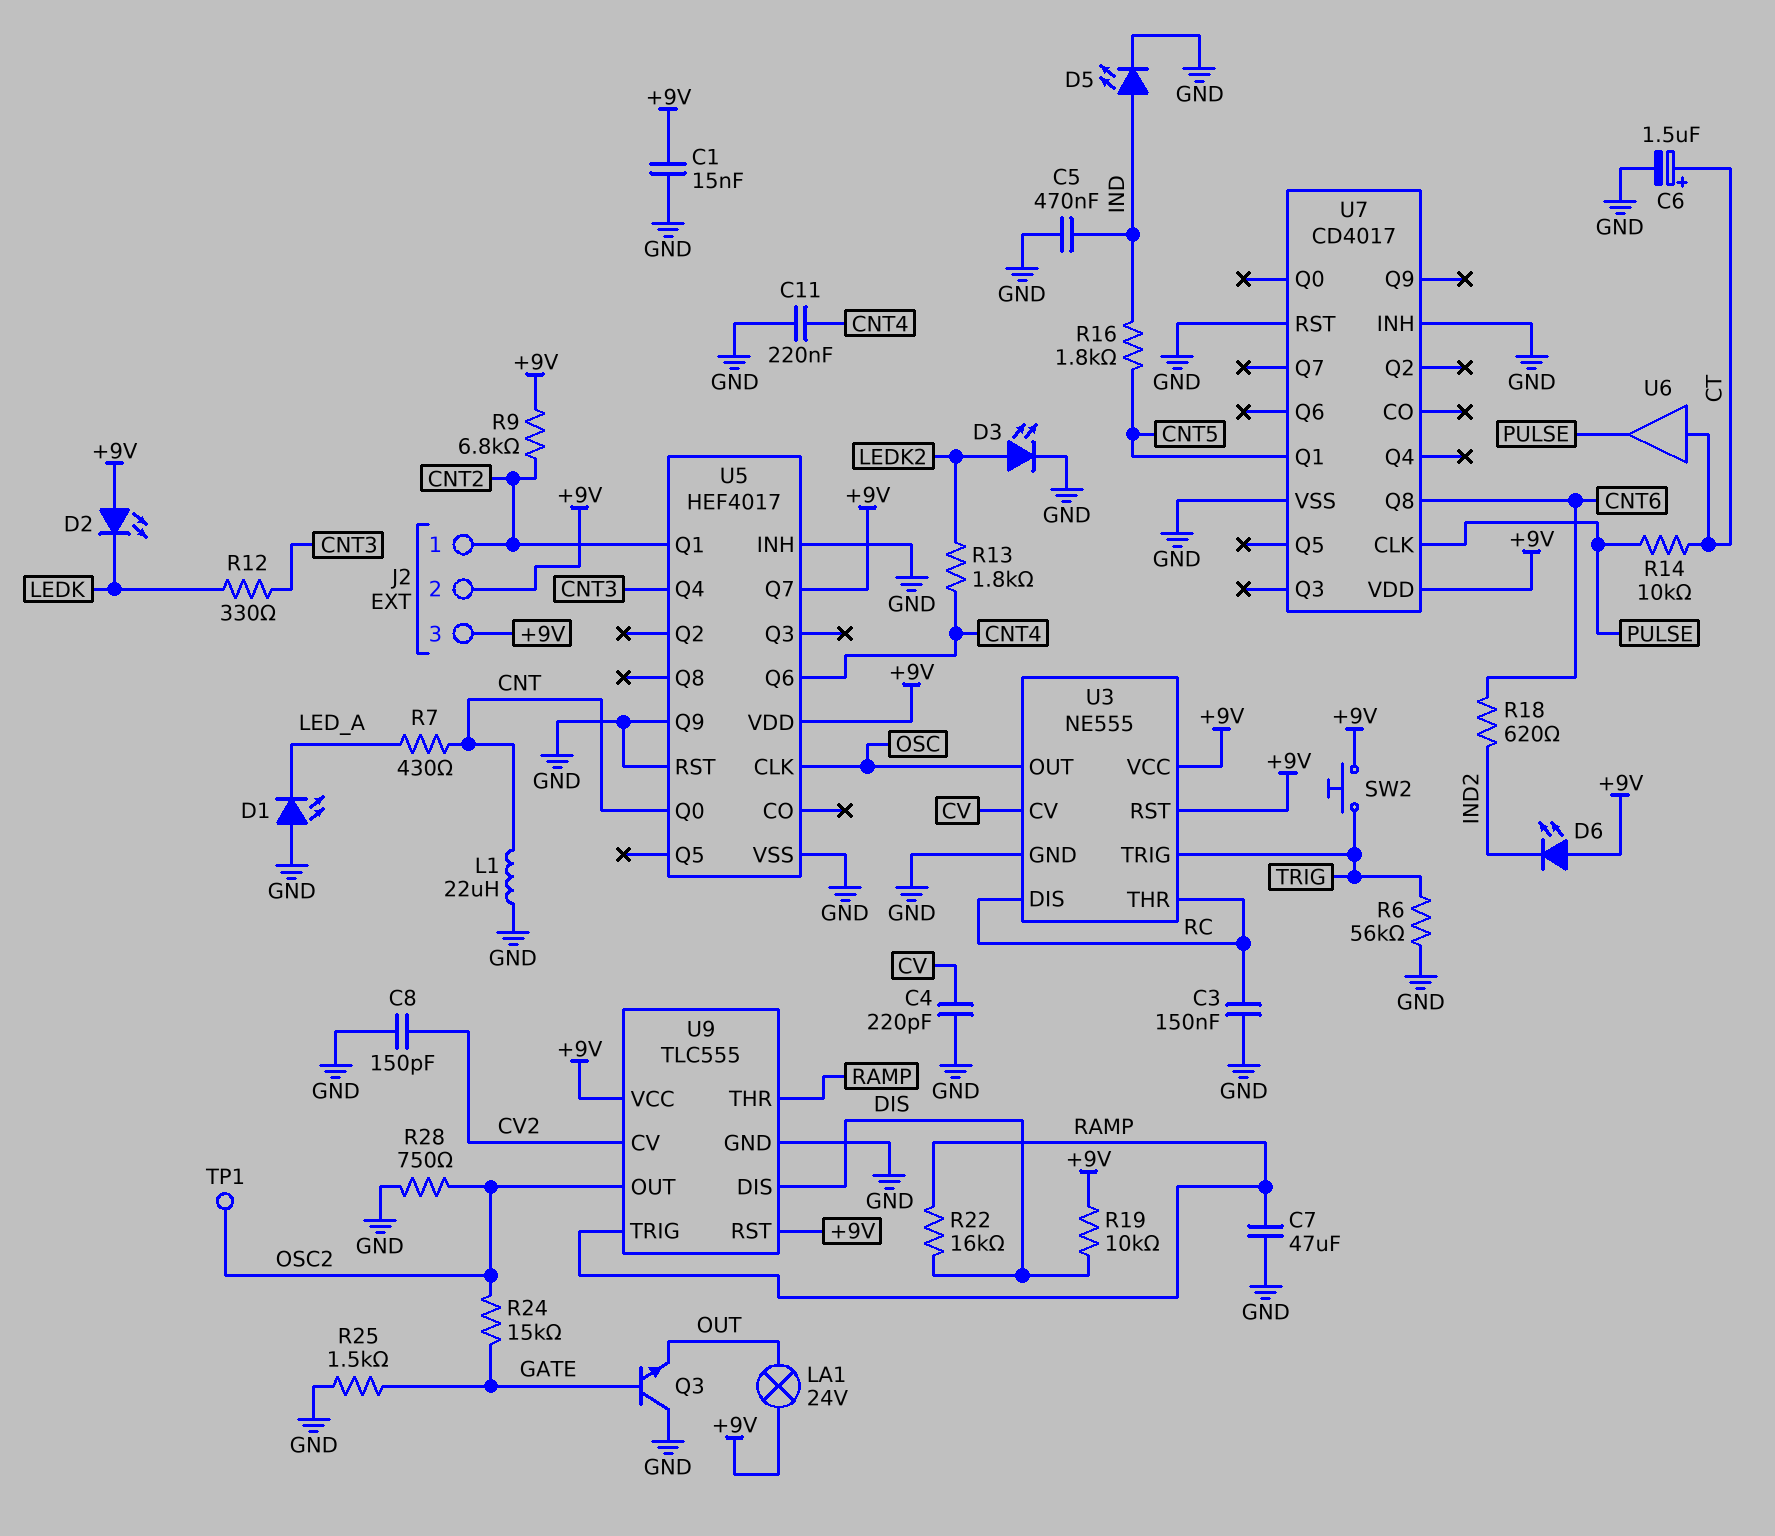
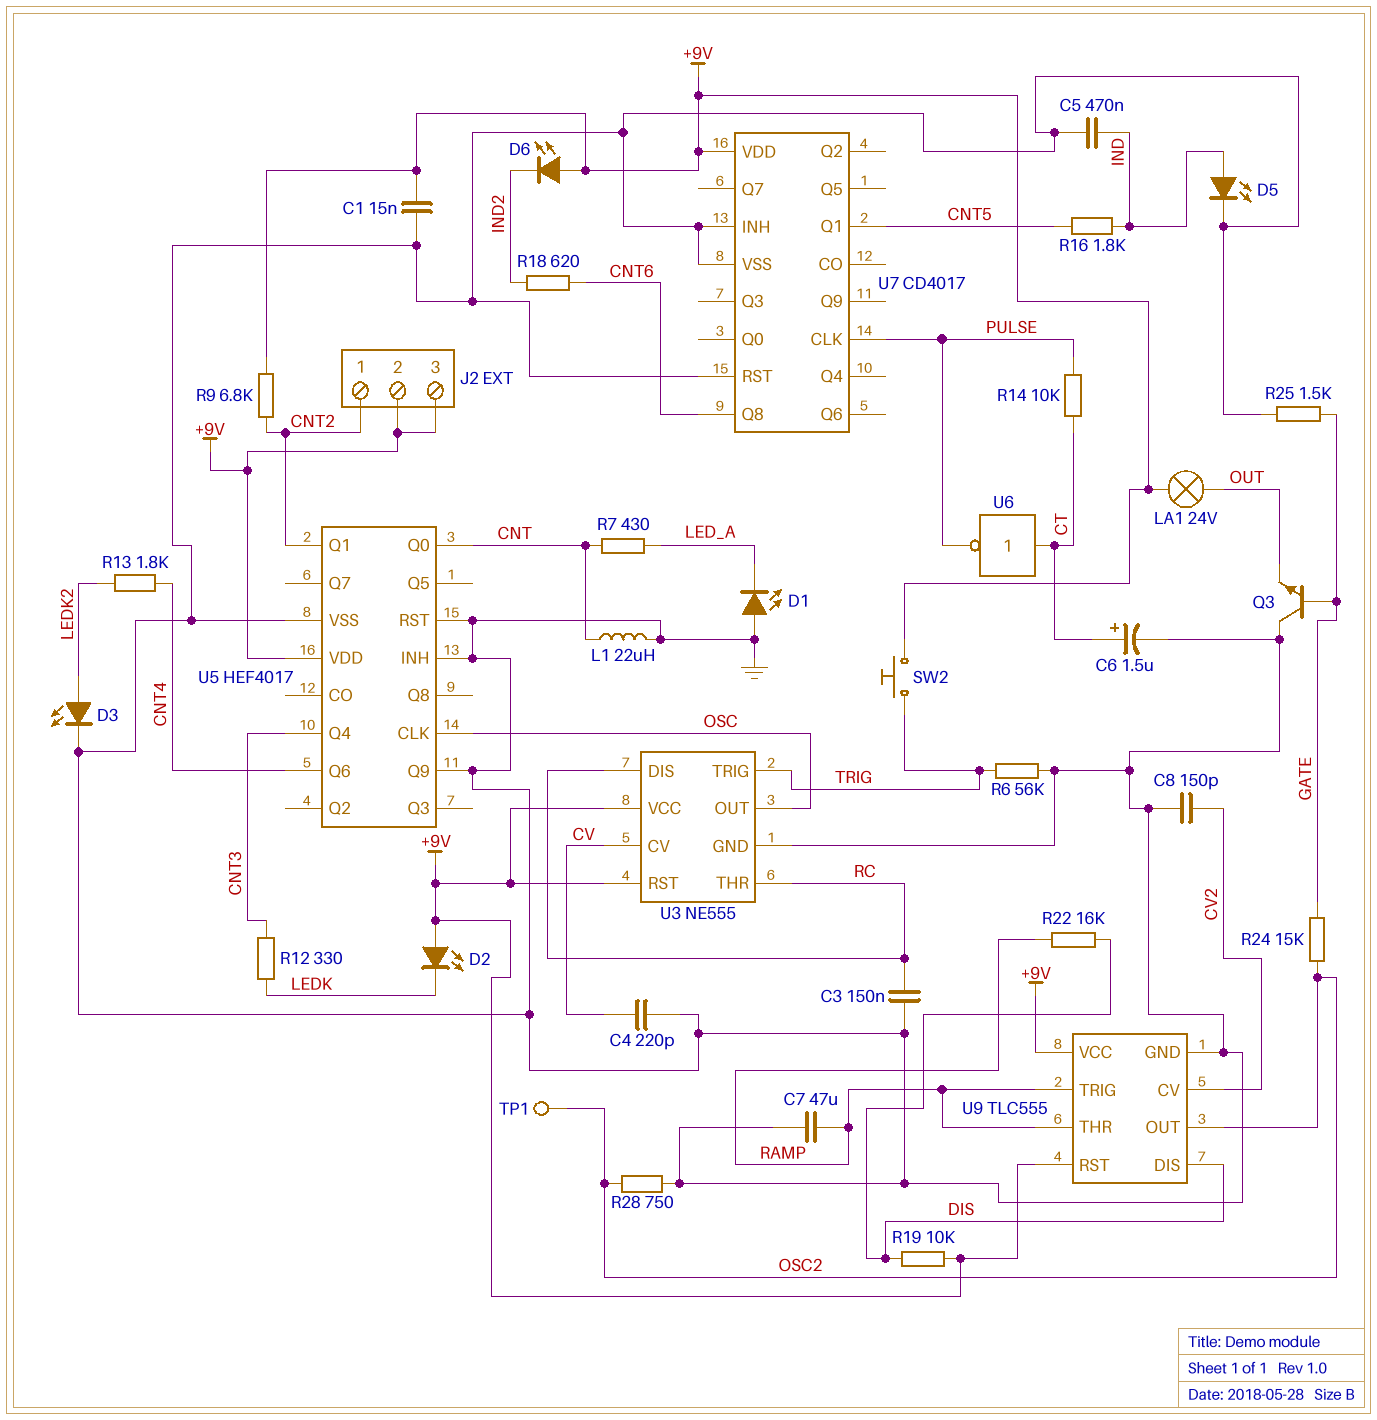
C11: 220nF (CNT4, GND) -> none
U5 pin Q7: +9V -> none
U6: buffer (in CT, out PULSE) -> NOT (in CT, out PULSE)

